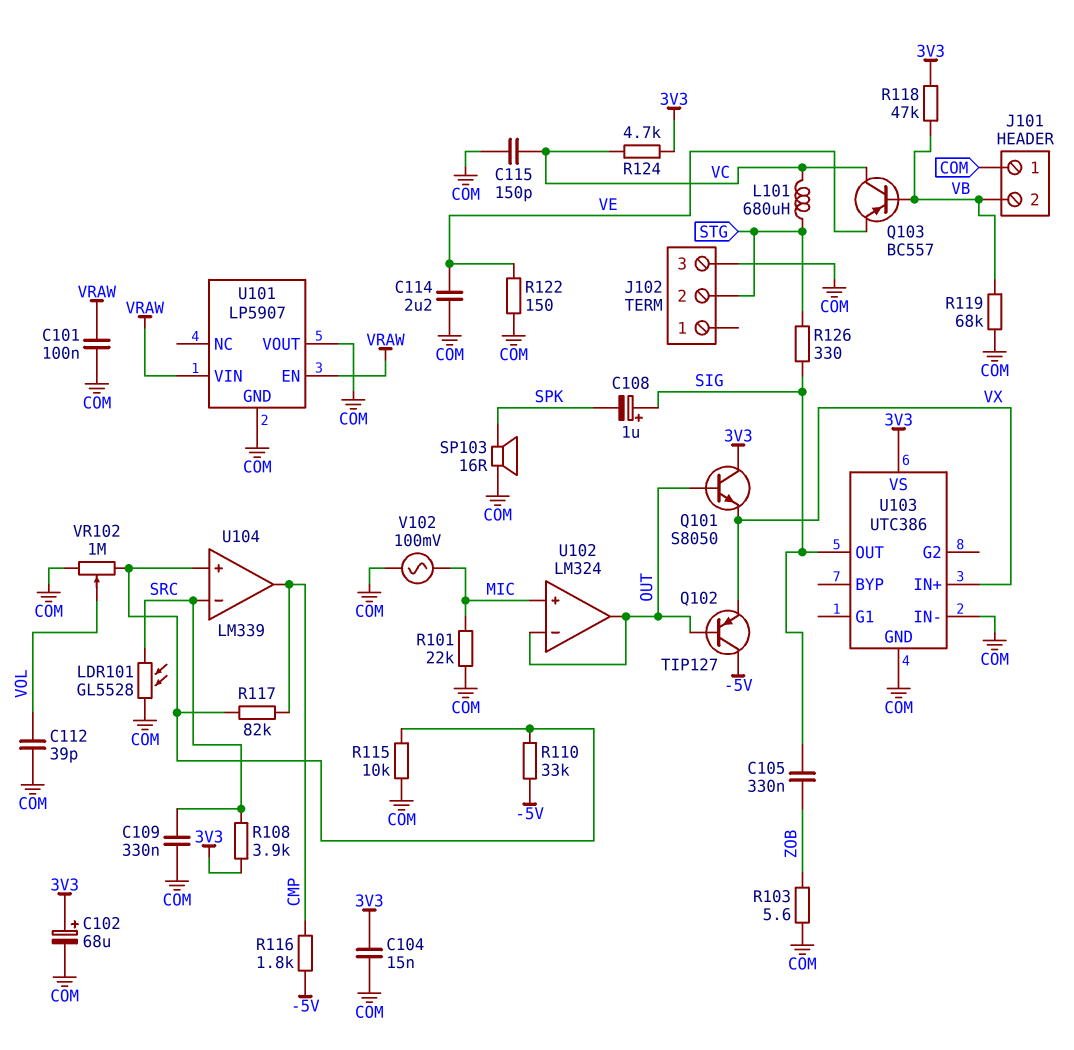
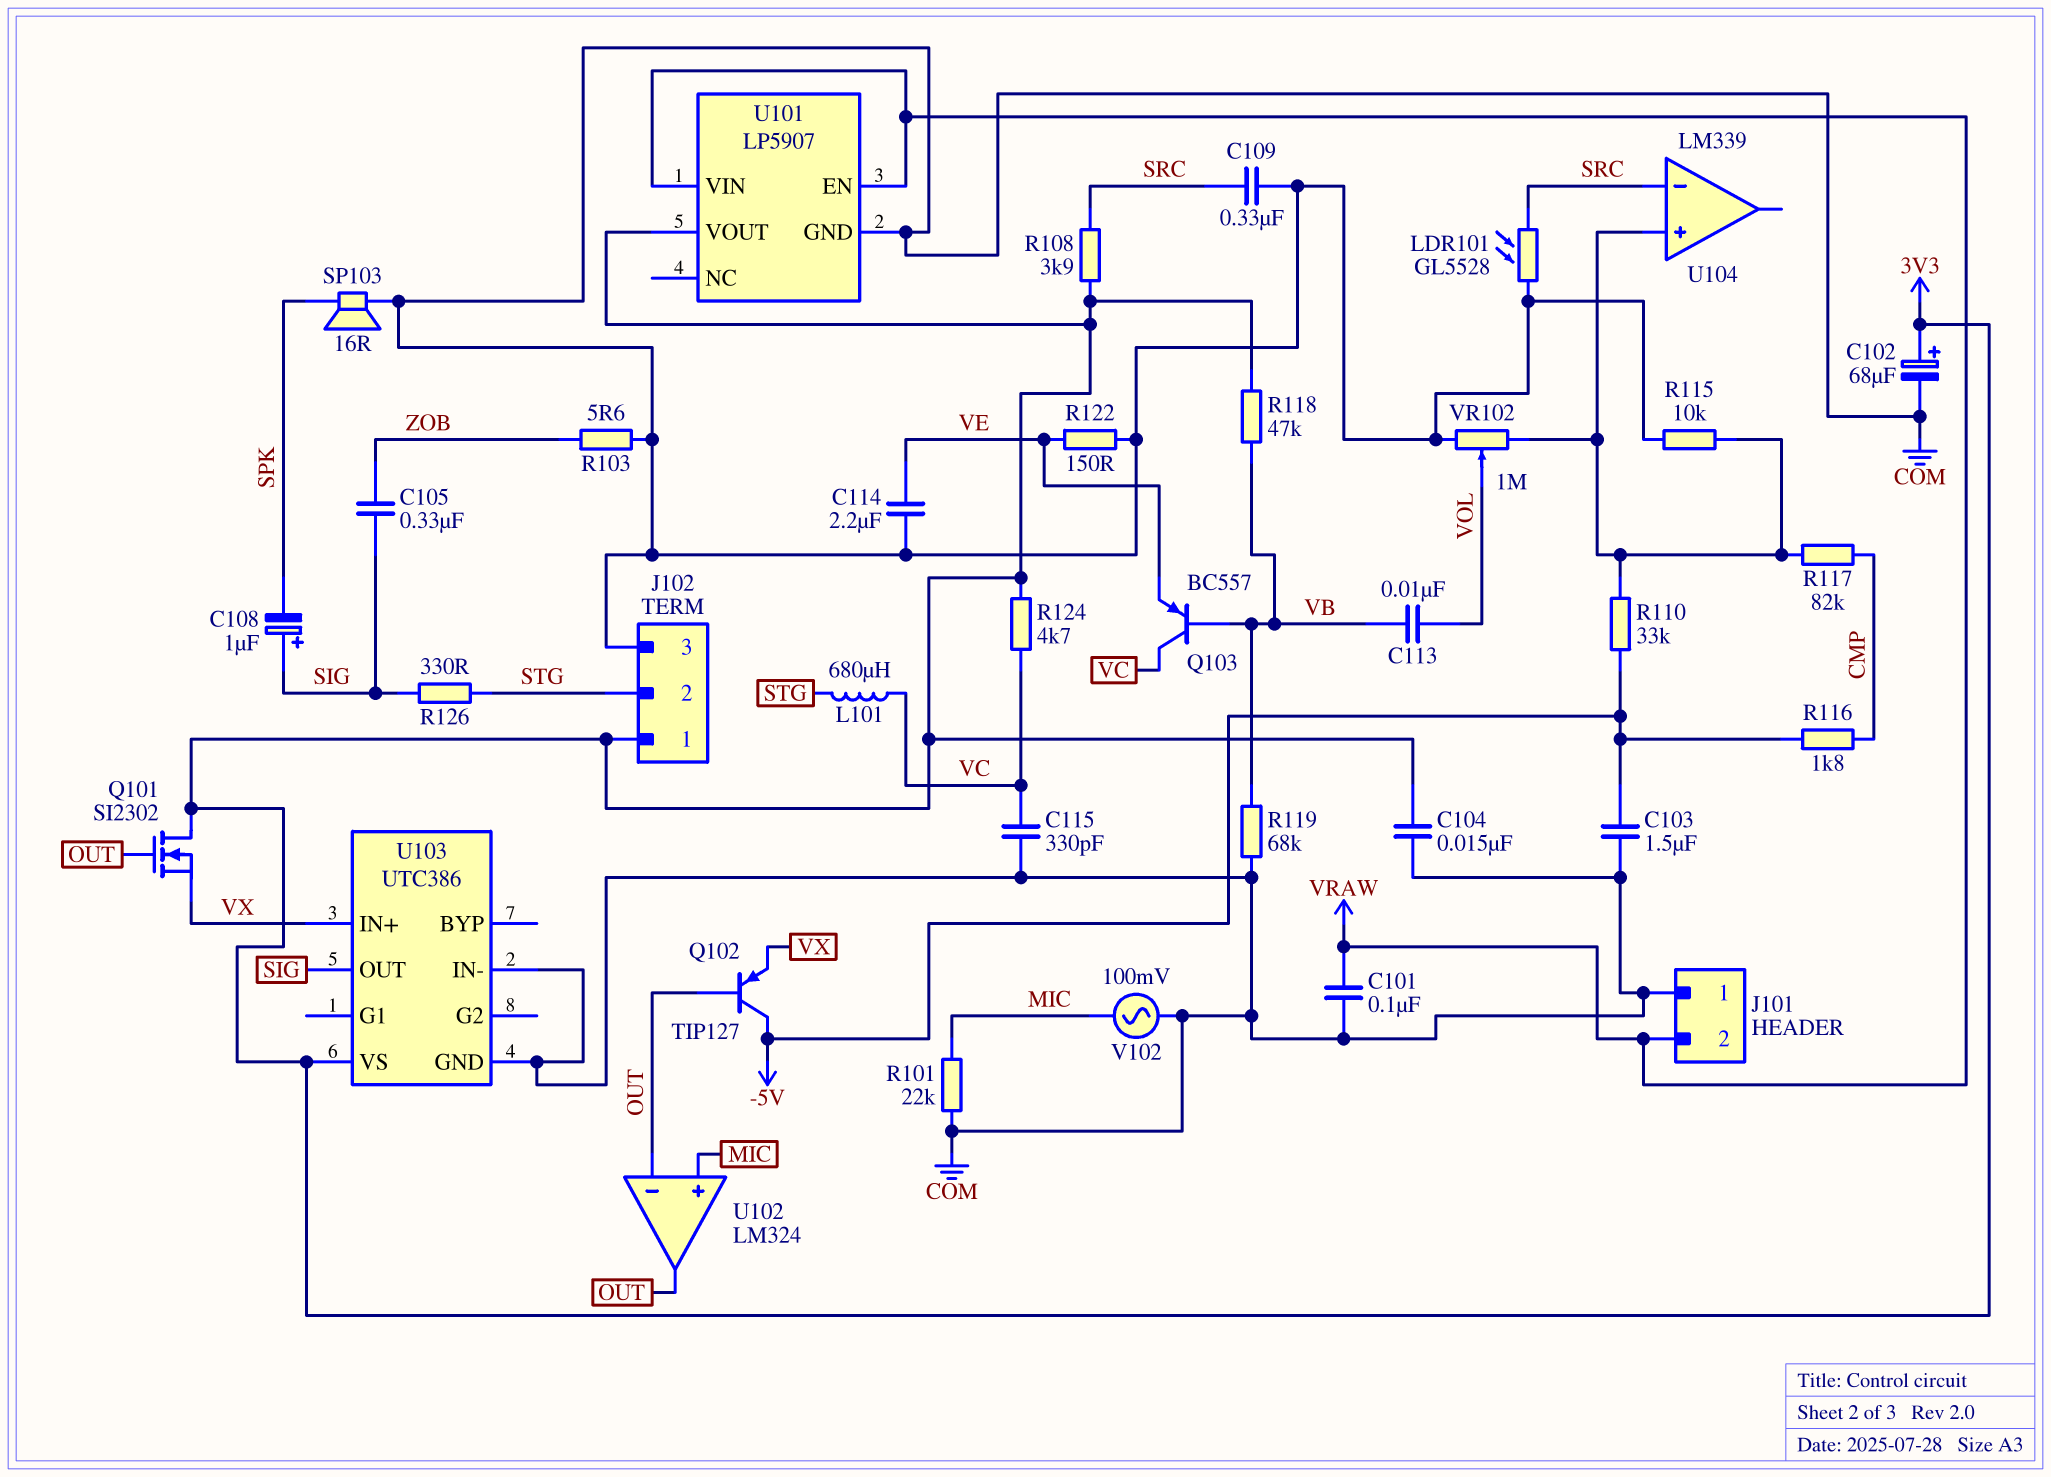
C103: none -> 1.5uF (-5V, COM)
C112: 39pF (COM, VOL) -> none
C113: none -> 10nF (VB, VOL)
C115: 150pF (COM, VC) -> 330pF (COM, VC)
J101 pin 2: VB -> VRAW
J102 pin 1: none -> 3V3
Q101: NPN S8050 (B OUT, C 3V3, E VX) -> NMOS SI2302 (G OUT, D 3V3, S VX)
U101 pin VOUT: COM -> 3V3
U104 pin out: CMP -> none

